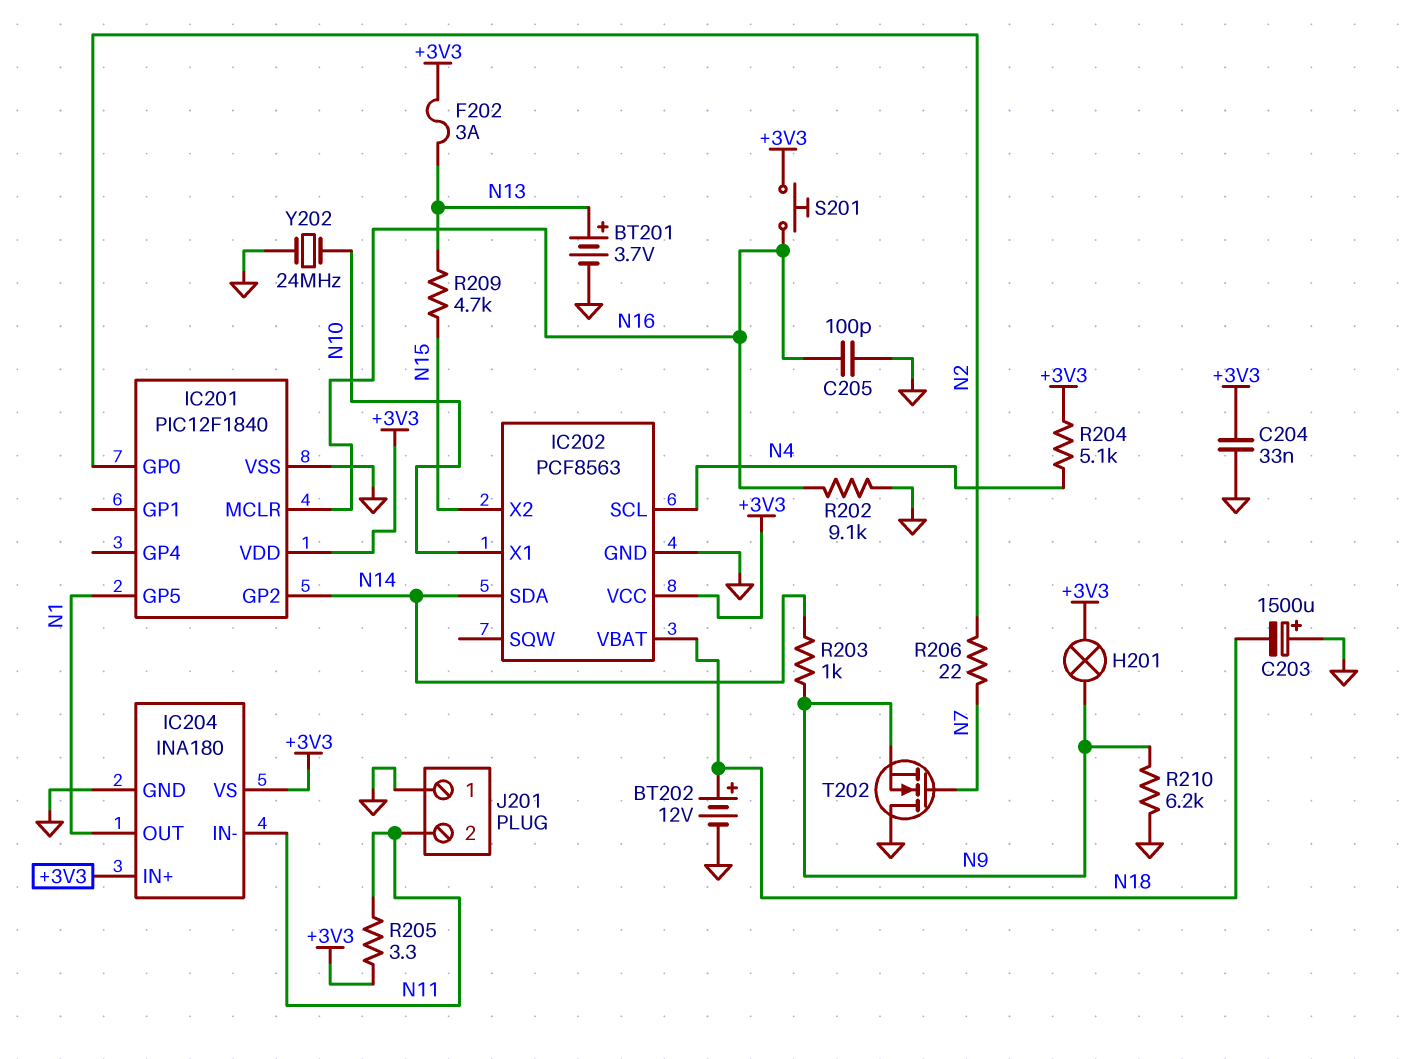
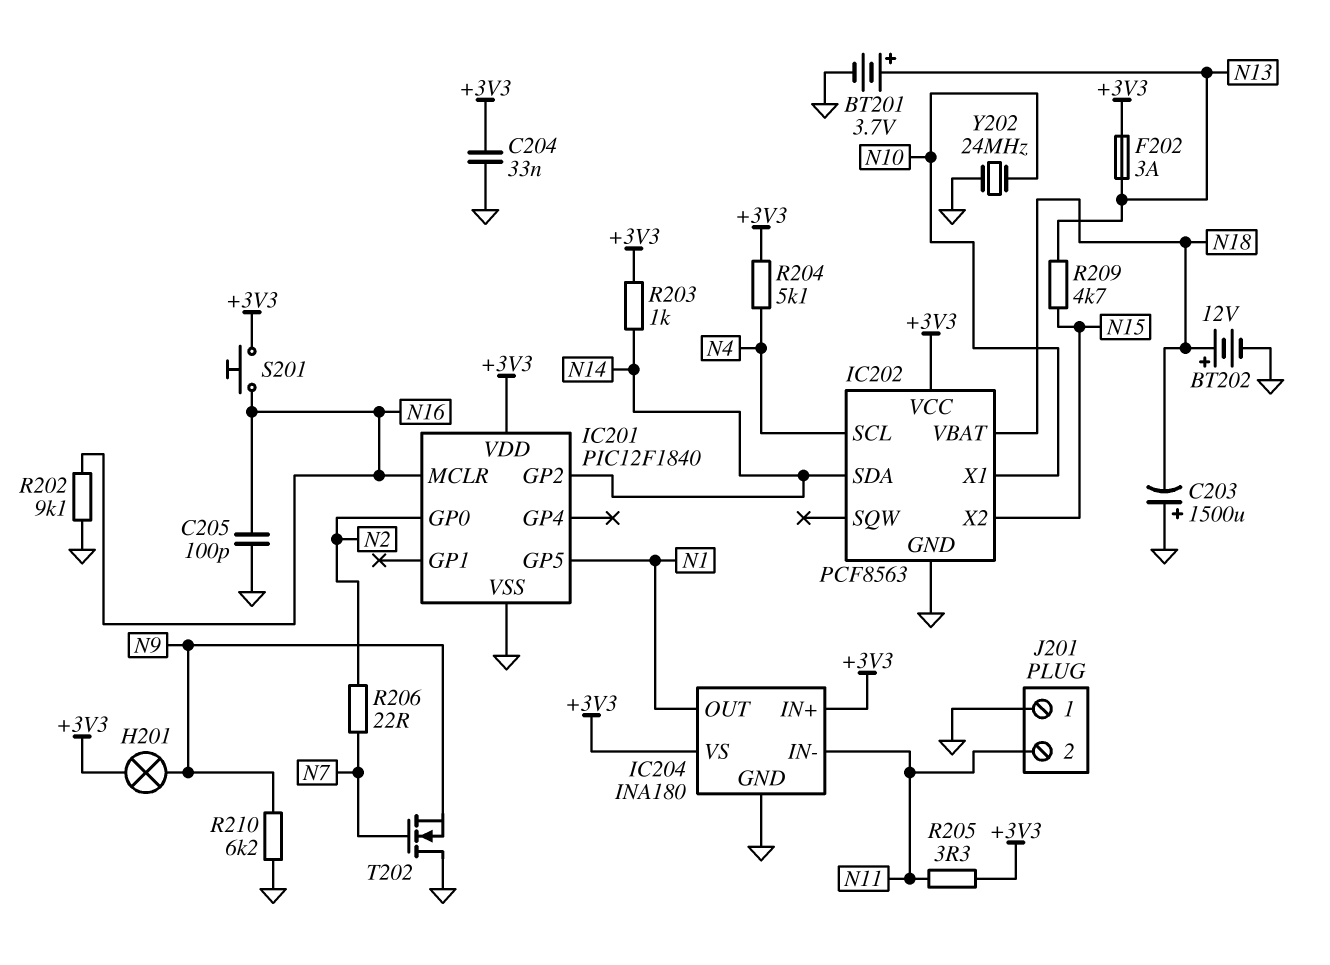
R203: 1k (N9, N14) -> 1k (+3V3, N14)

